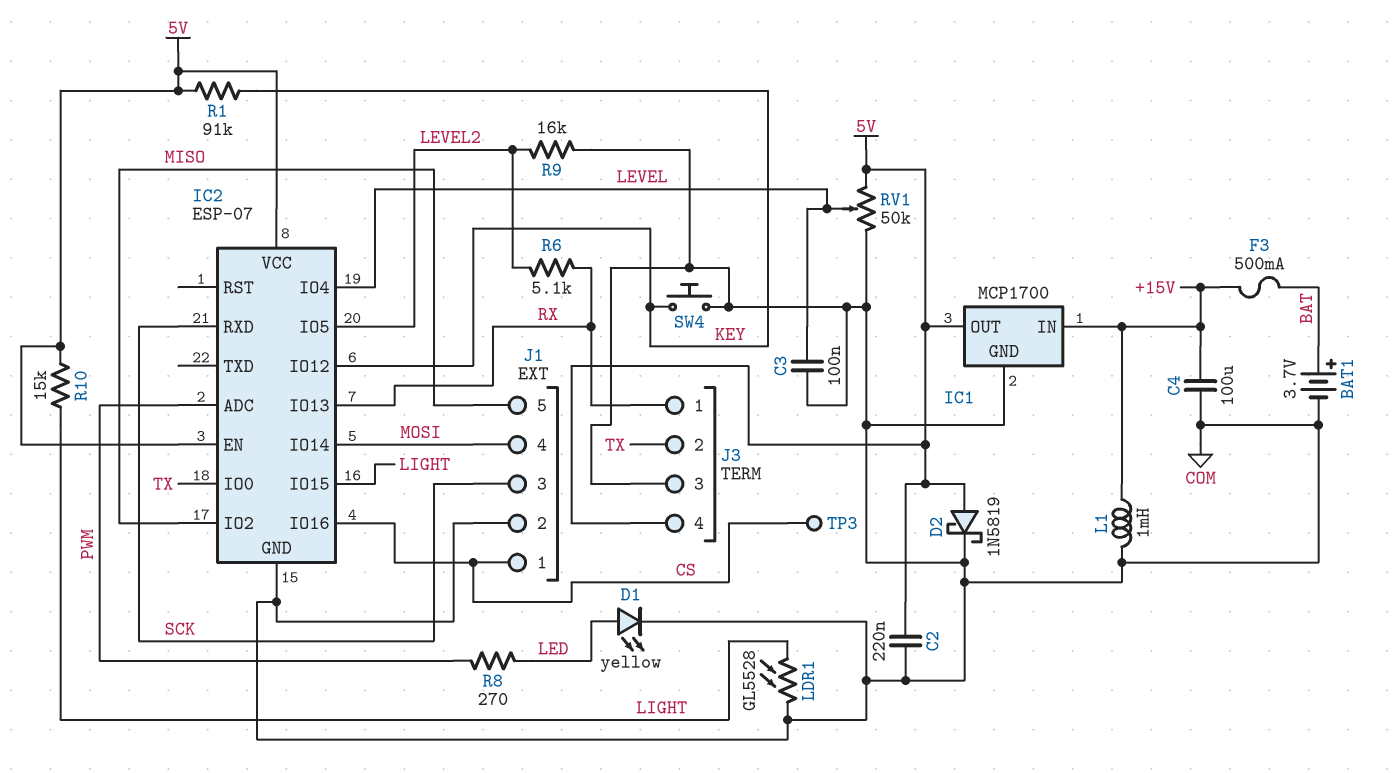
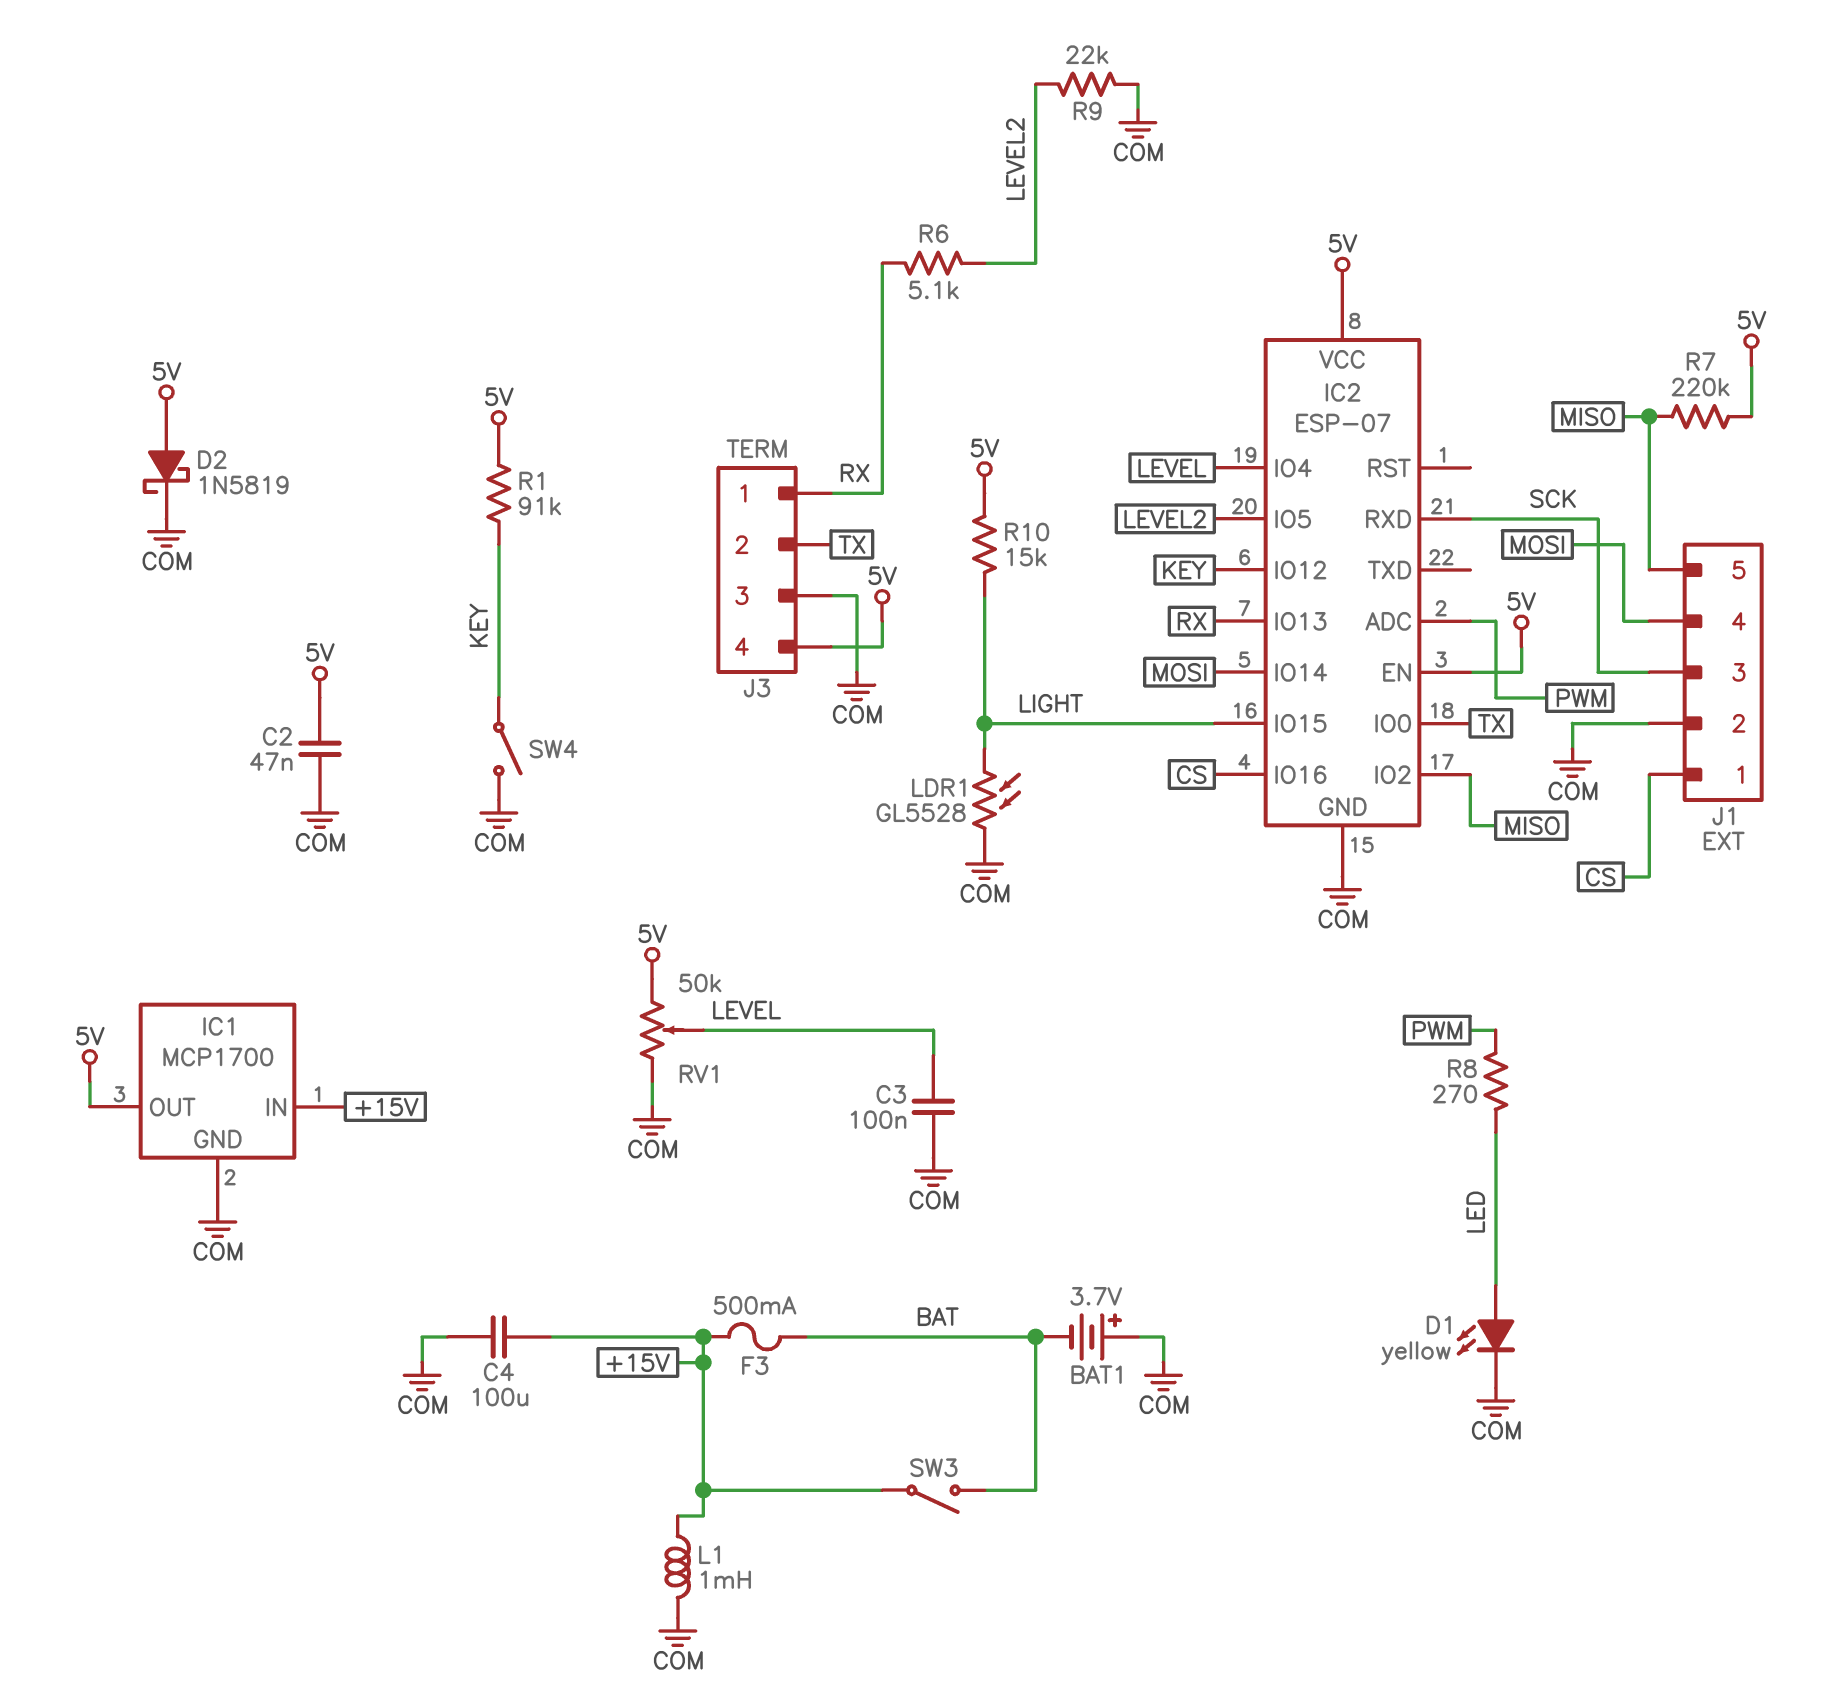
BAT1: 3.7V (plus BAT, minus COM) -> 3.7V (plus COM, minus BAT)
C2: 220nF (5V, COM) -> 47nF (5V, COM)
R7: none -> 220k (5V, MISO)
R9: 16k (COM, LEVEL2) -> 22k (COM, LEVEL2)
SW3: none -> switch (+15V, BAT)
SW4: button (COM, KEY) -> switch (COM, KEY)
TP3: test point (CS) -> none

